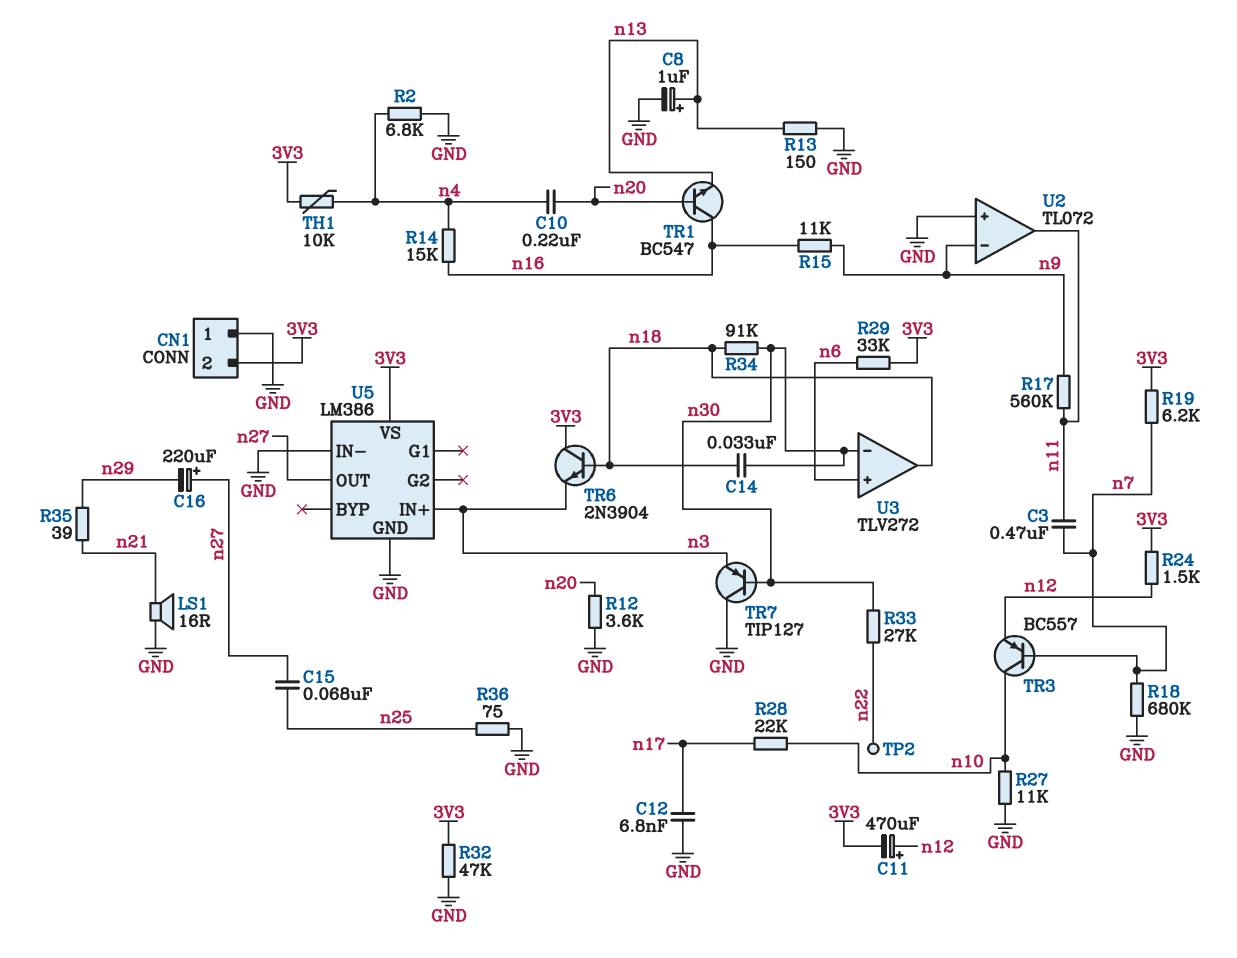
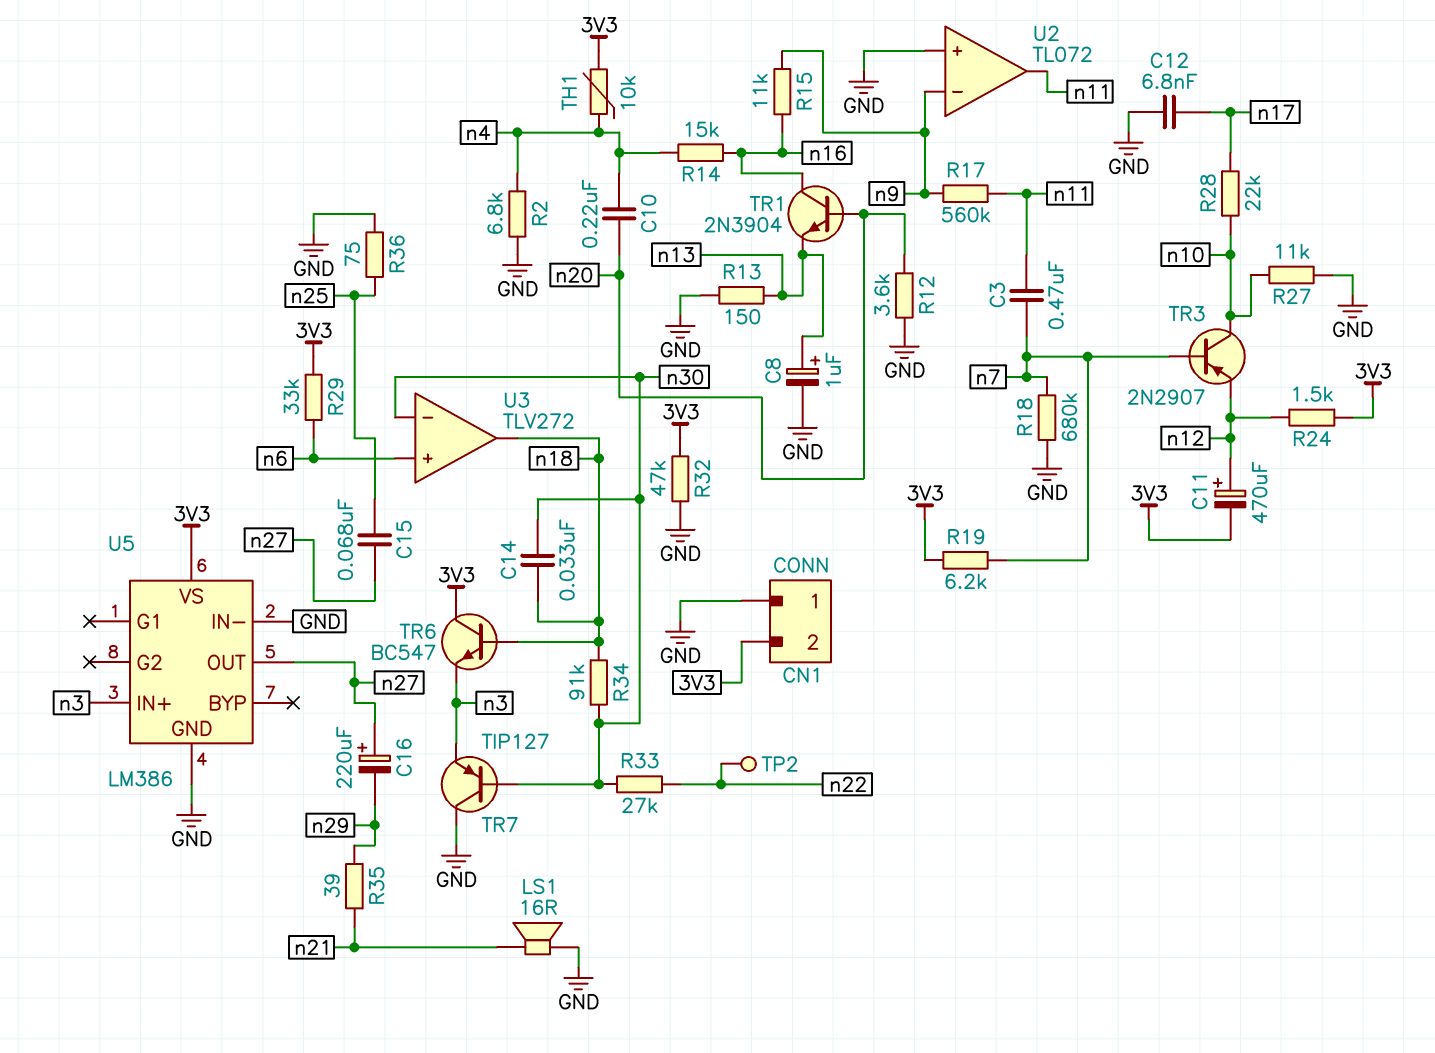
TR1: NPN BC547 (B n20, C n16, E n13) -> NPN 2N3904 (B n20, C n16, E n13)
TR3: PNP BC557 (B n7, C n10, E n12) -> PNP 2N2907 (B n7, C n10, E n12)
TR6: NPN 2N3904 (B n18, C 3V3, E n3) -> NPN BC547 (B n18, C 3V3, E n3)

